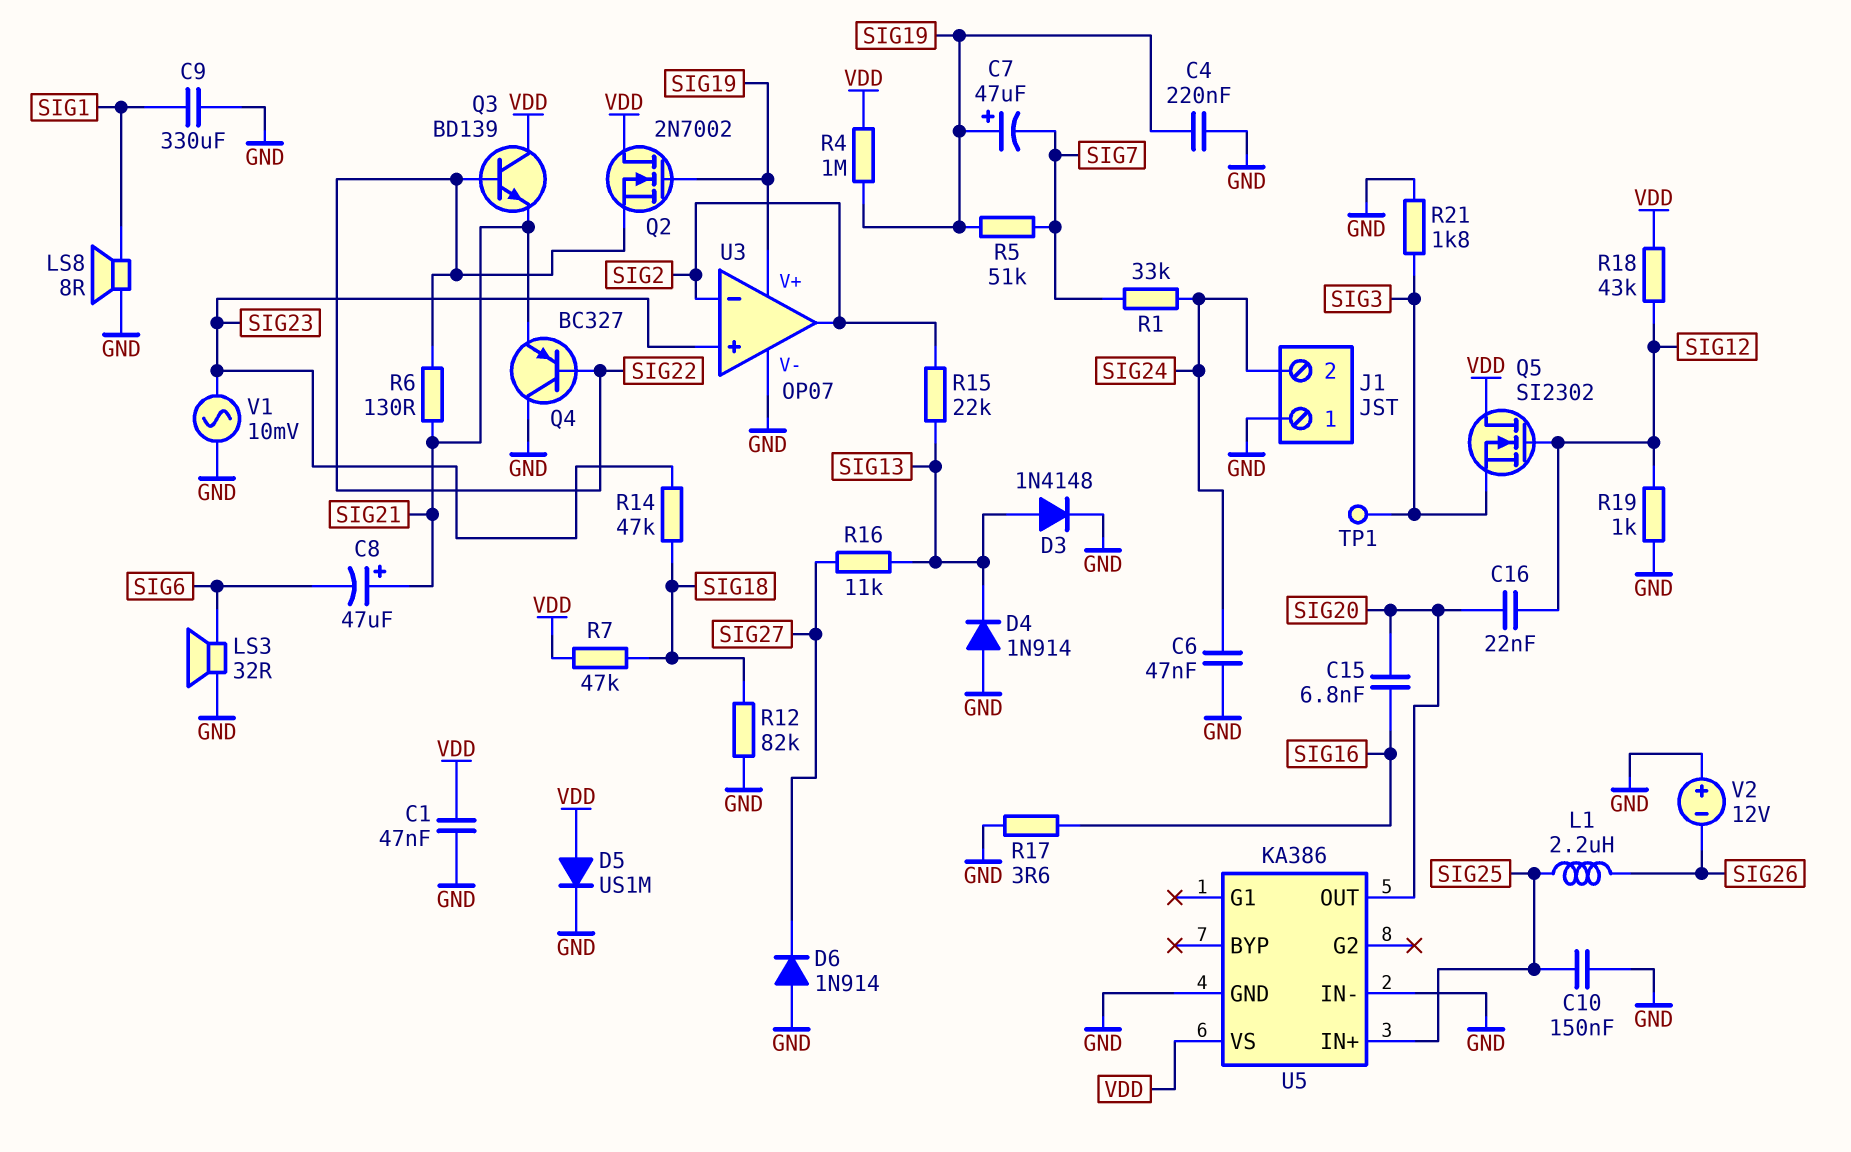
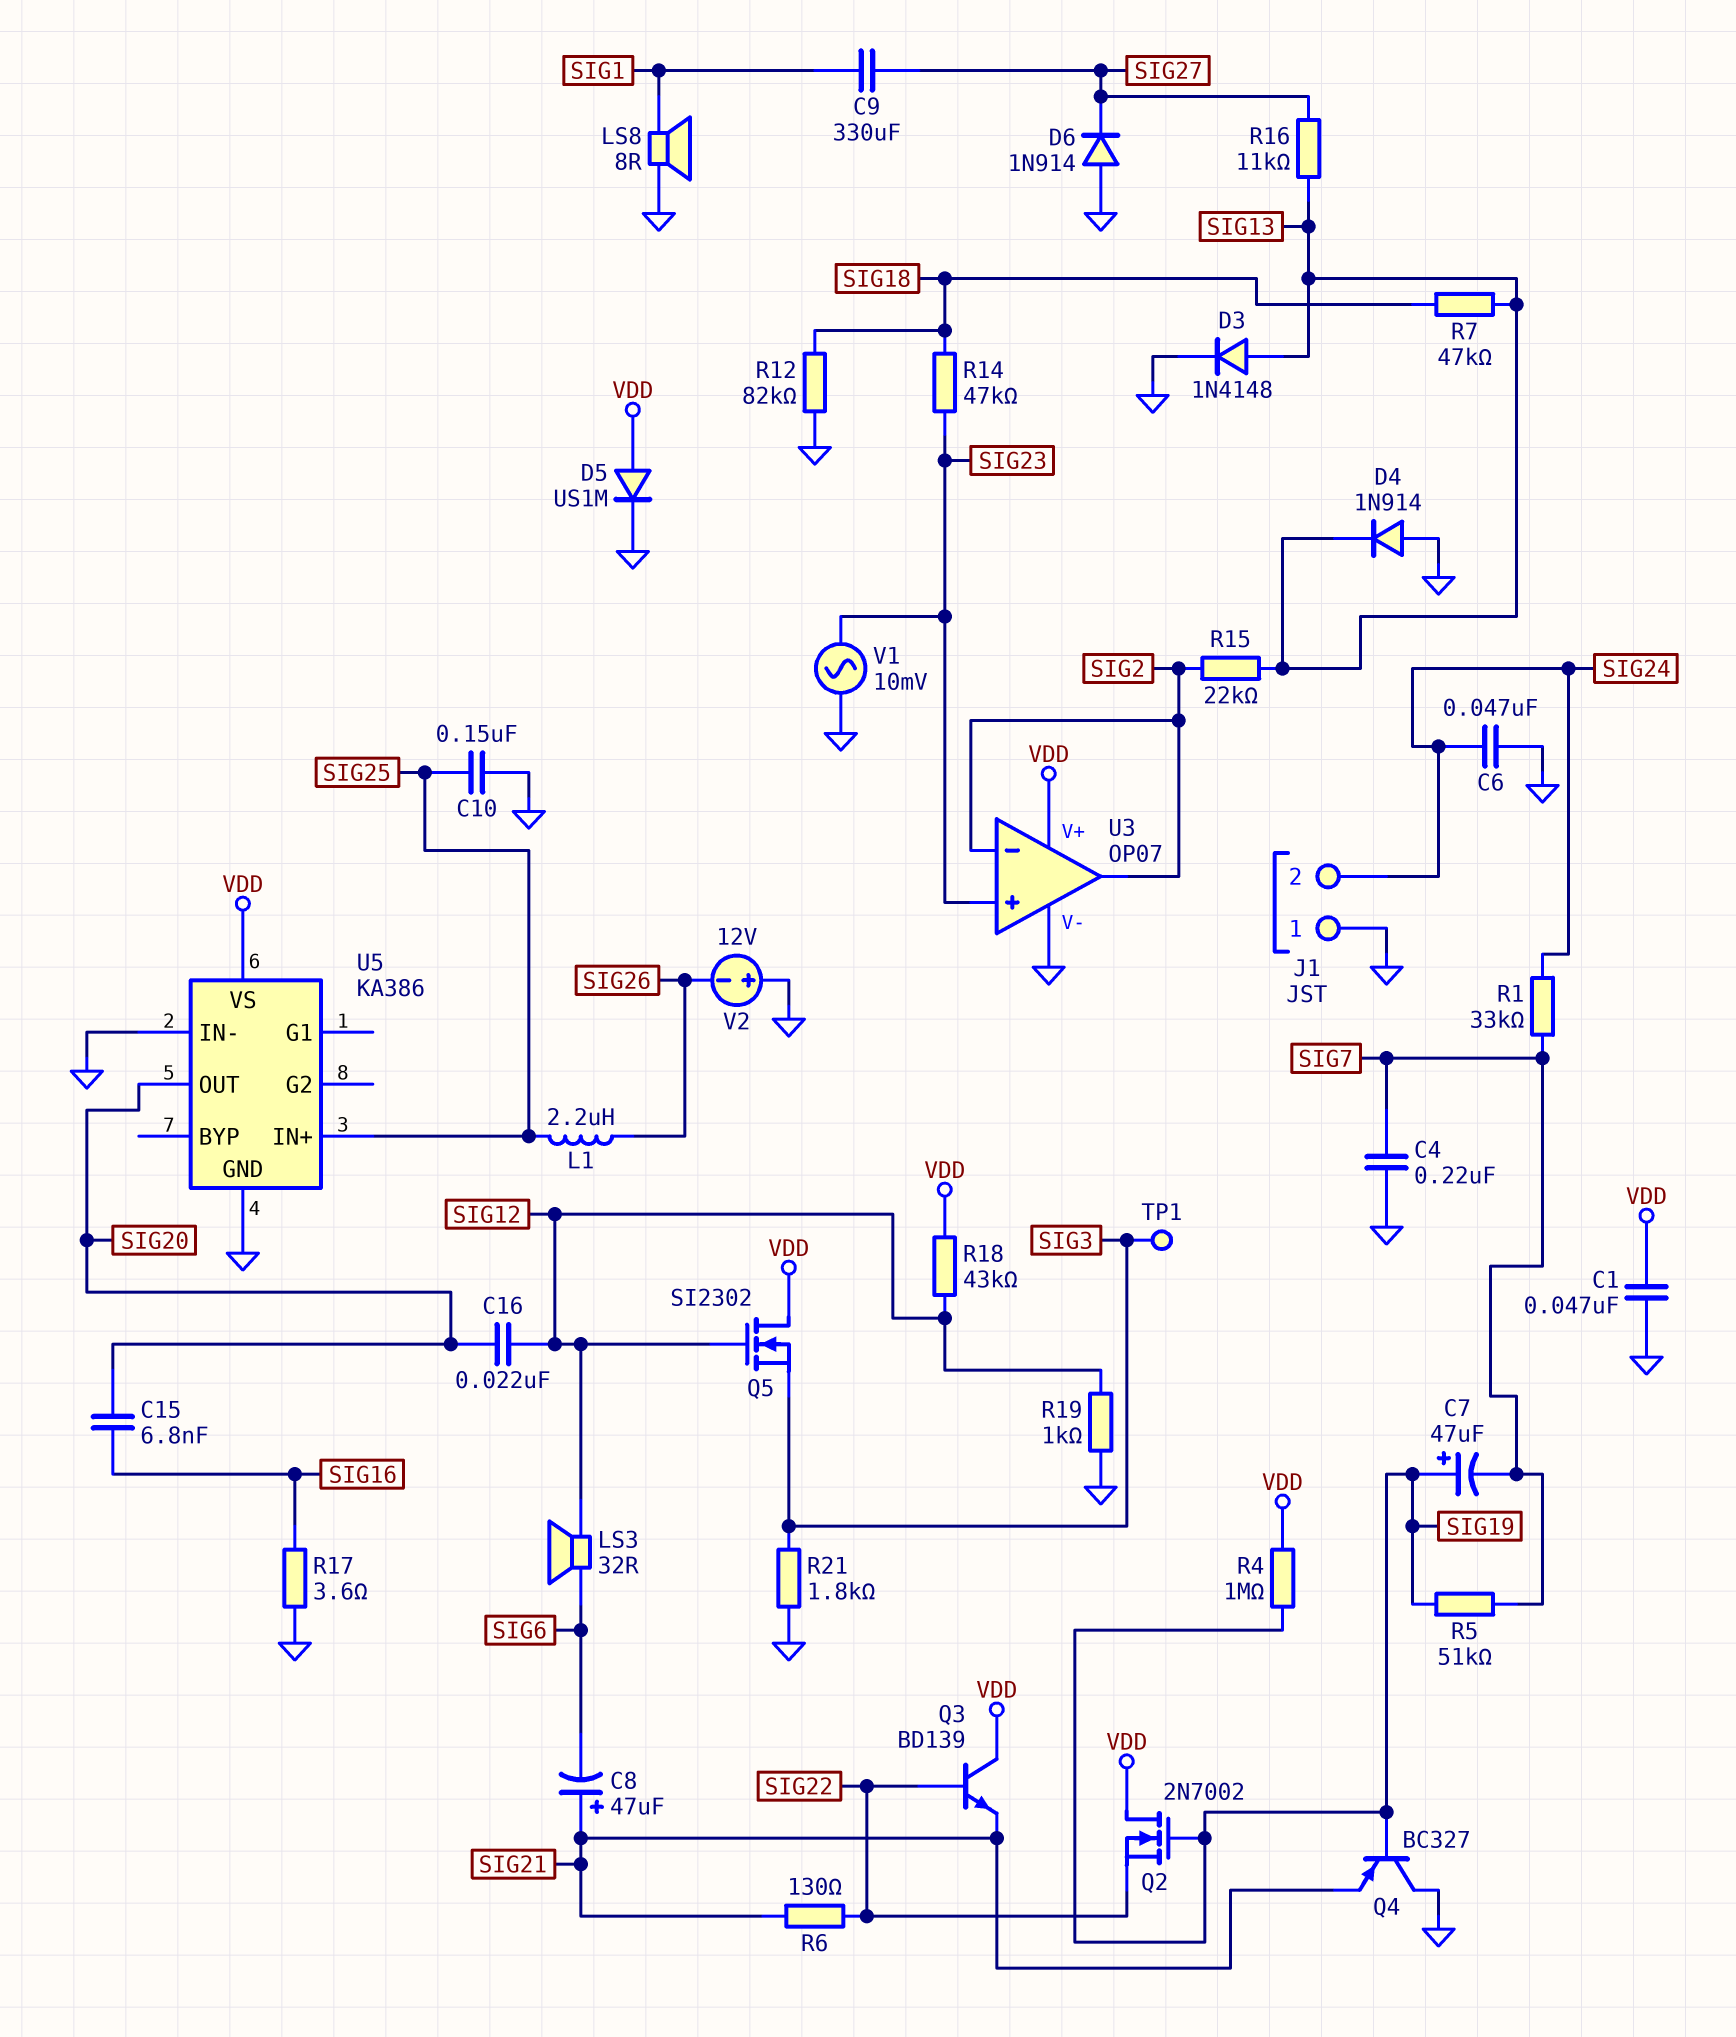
C4: 220nF (GND, SIG19) -> 220nF (GND, SIG7)
C9: 330uF (GND, SIG1) -> 330uF (SIG1, SIG27)
LS3: speaker 32R (GND, SIG6) -> speaker 32R (SIG6, SIG12)
Q4: PNP BC327 (B SIG22, C GND, E SIG21) -> PNP BC327 (B SIG19, C GND, E SIG21)
R7: 47k (SIG18, VDD) -> 47k (SIG13, SIG18)
U3 pin V+: SIG19 -> VDD

